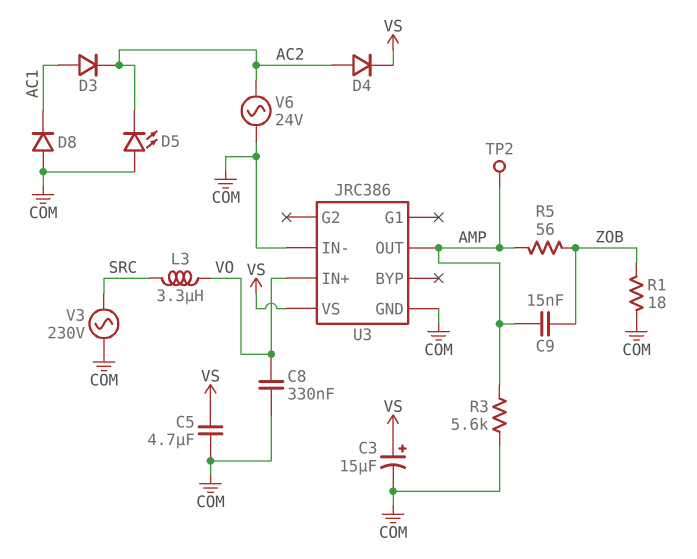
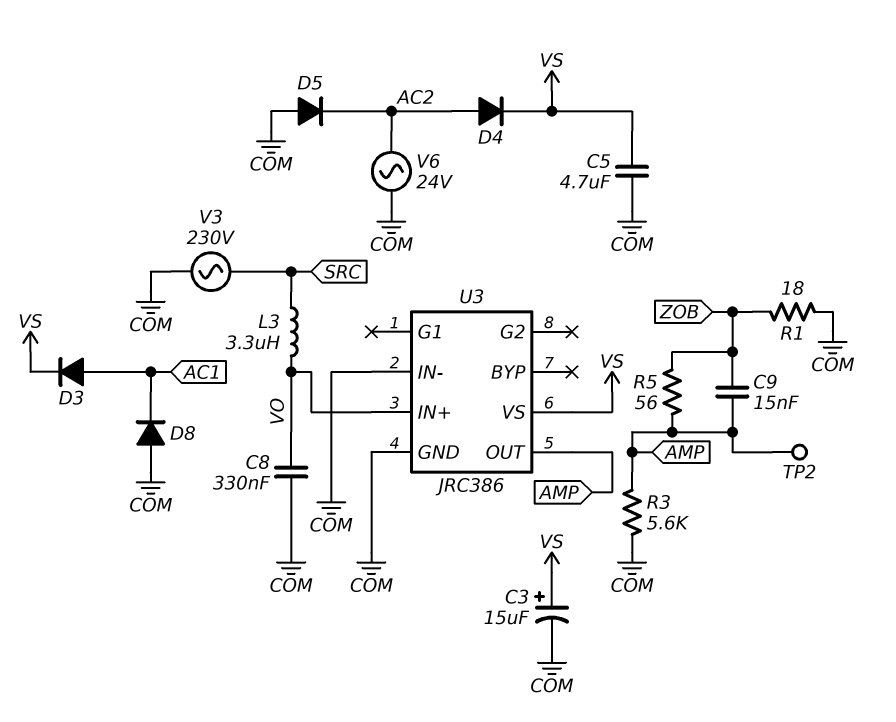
D3: diode (A AC1, K AC2) -> diode (A AC1, K VS)
D5: LED (A COM, K AC2) -> diode (A COM, K AC2)

